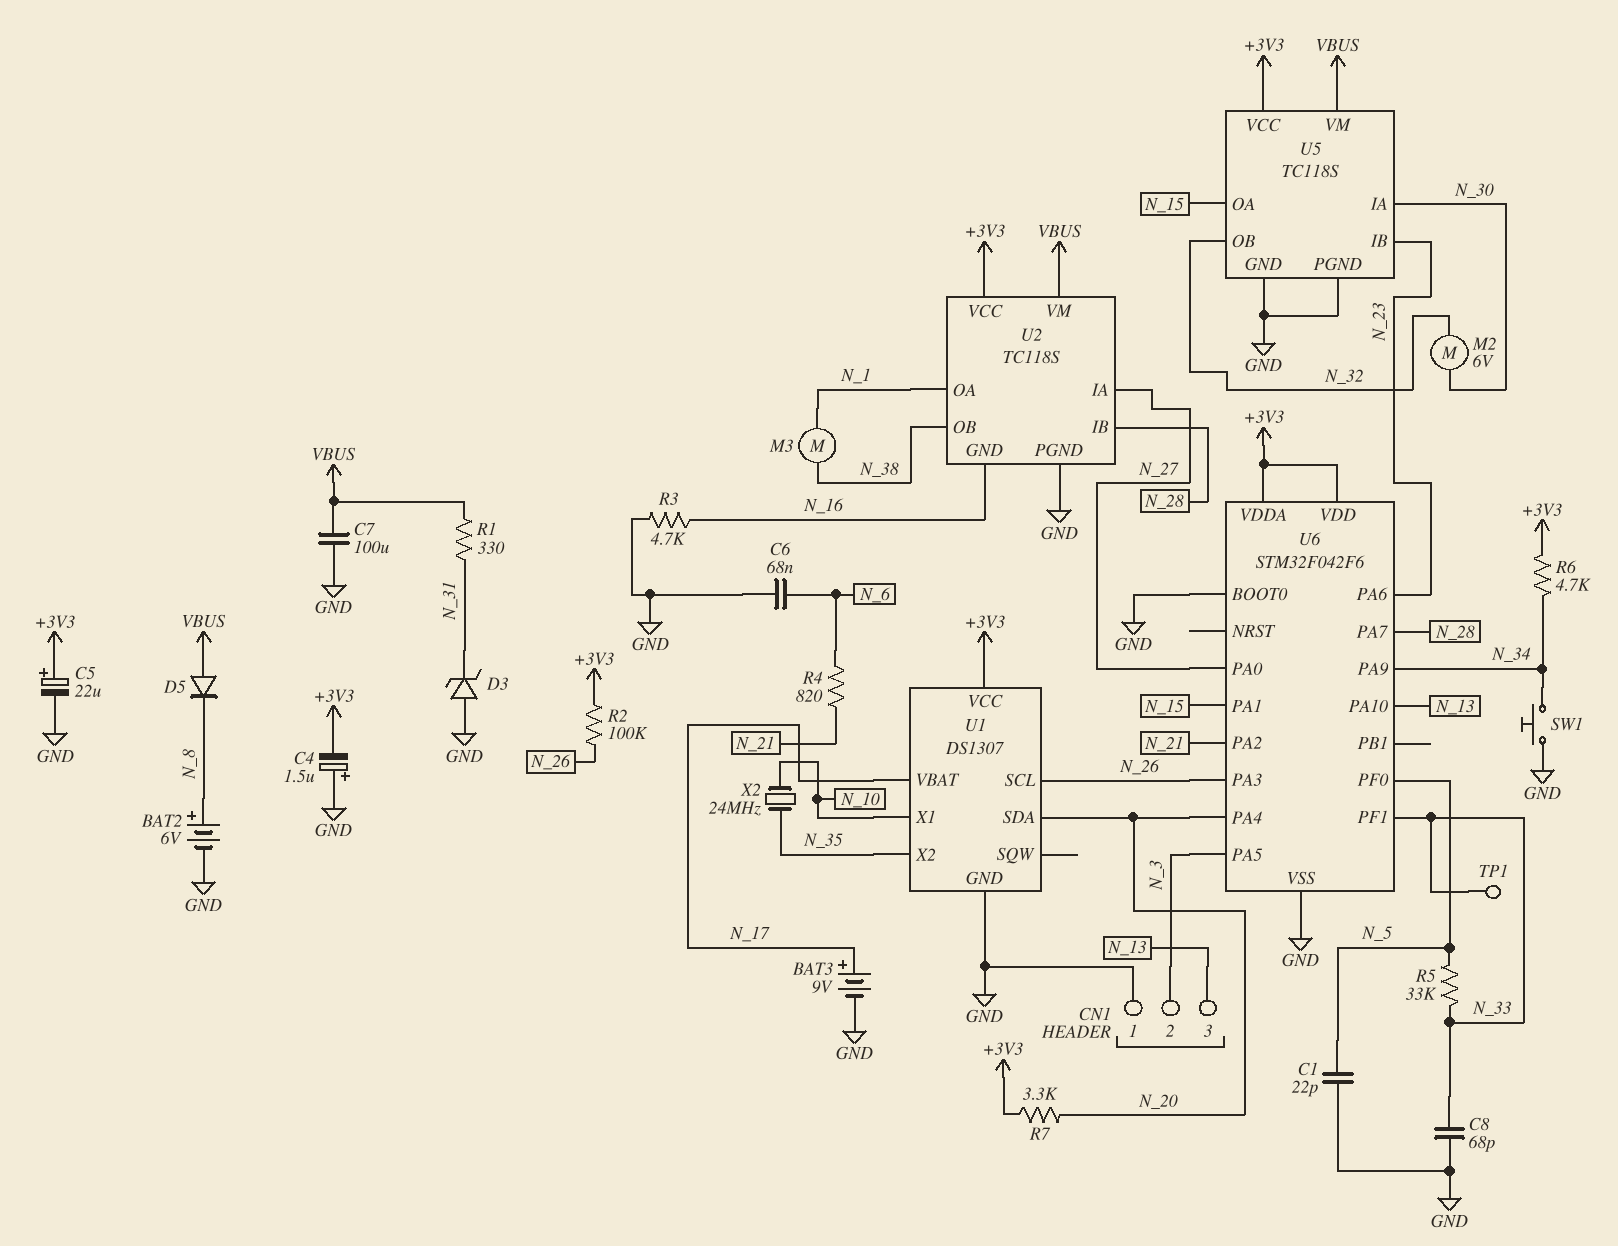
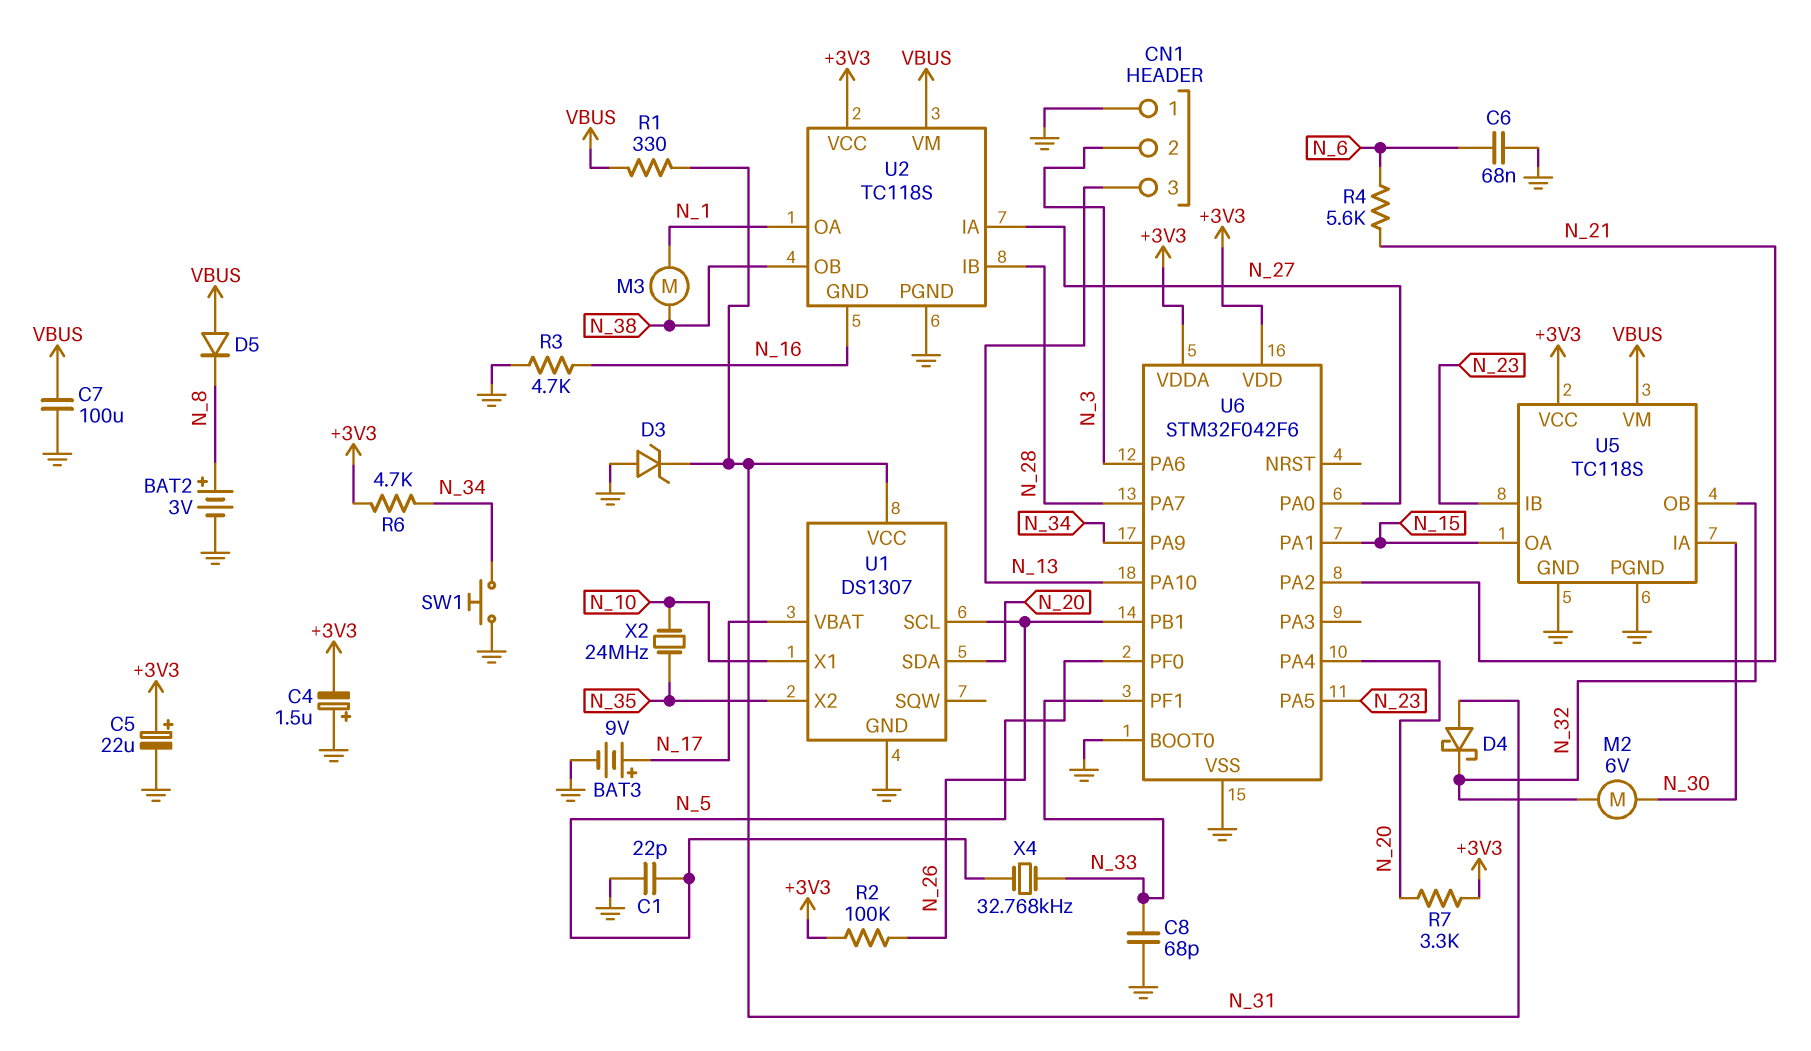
BAT2: 6V (plus N_8, minus GND) -> 3V (plus N_8, minus GND)
D4: none -> schottky (A N_31, K N_32)
R4: 820 (N_6, N_21) -> 5.6k (N_6, N_21)
R5: 33k (N_5, N_33) -> none
TP1: test point (N_33) -> none
U1 pin VCC: +3V3 -> N_31
U6 pin PA3: N_26 -> none
U6 pin PA5: N_3 -> N_23
U6 pin PA6: N_23 -> N_3
U6 pin PB1: none -> N_26
X4: none -> 32.768kHz (N_5, N_33)

